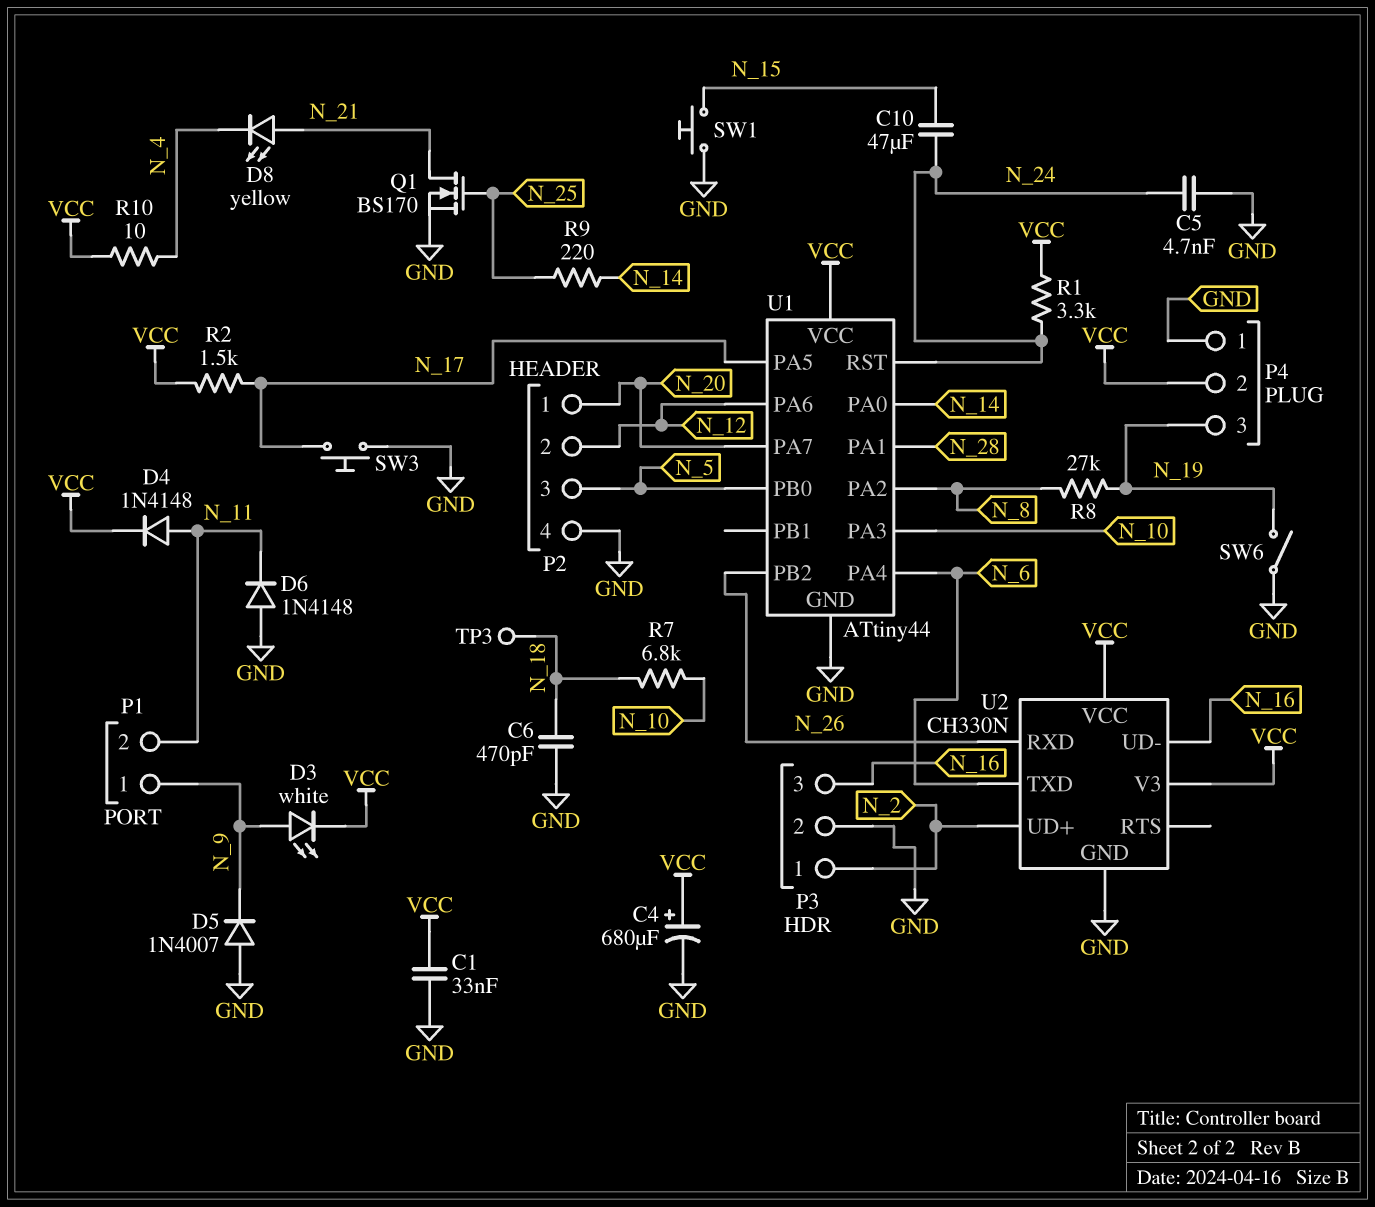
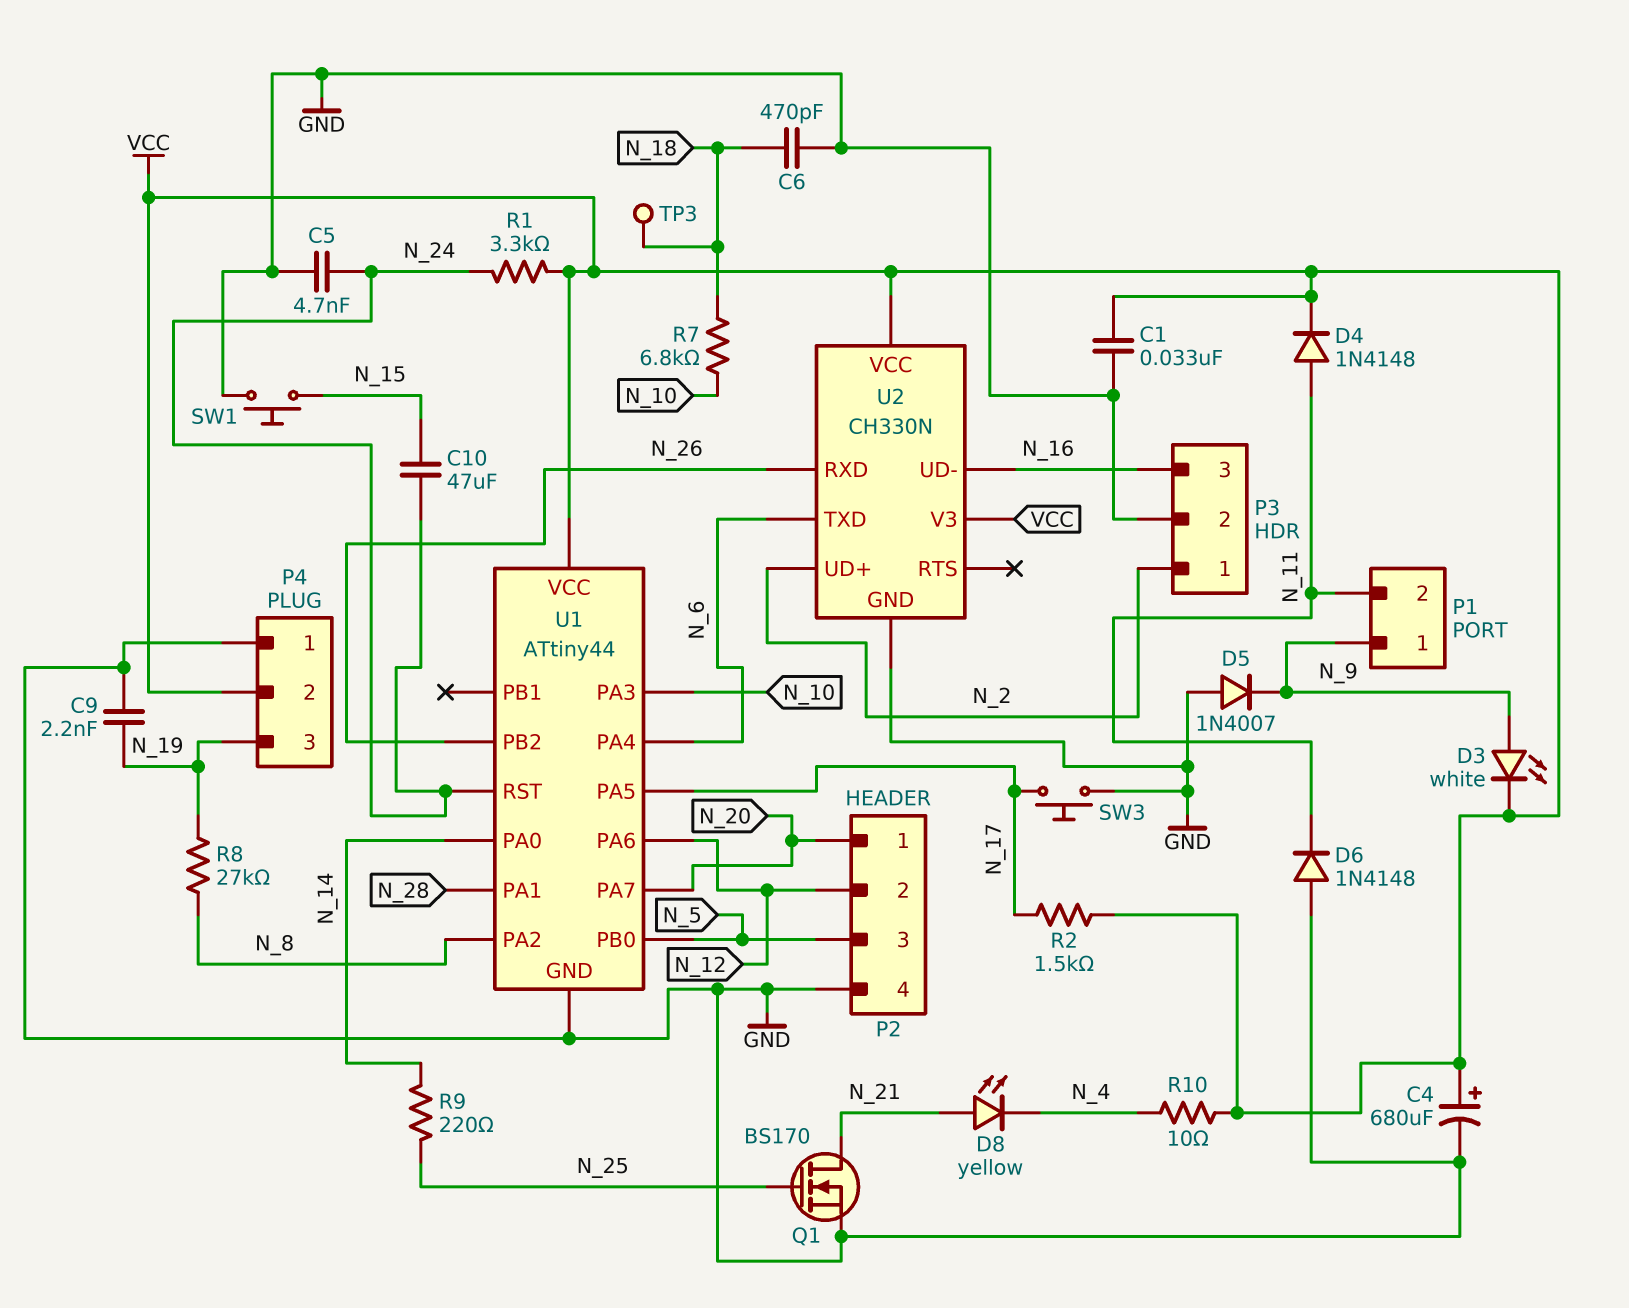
C9: none -> 2.2nF (GND, N_19)
SW6: switch (GND, N_19) -> none

